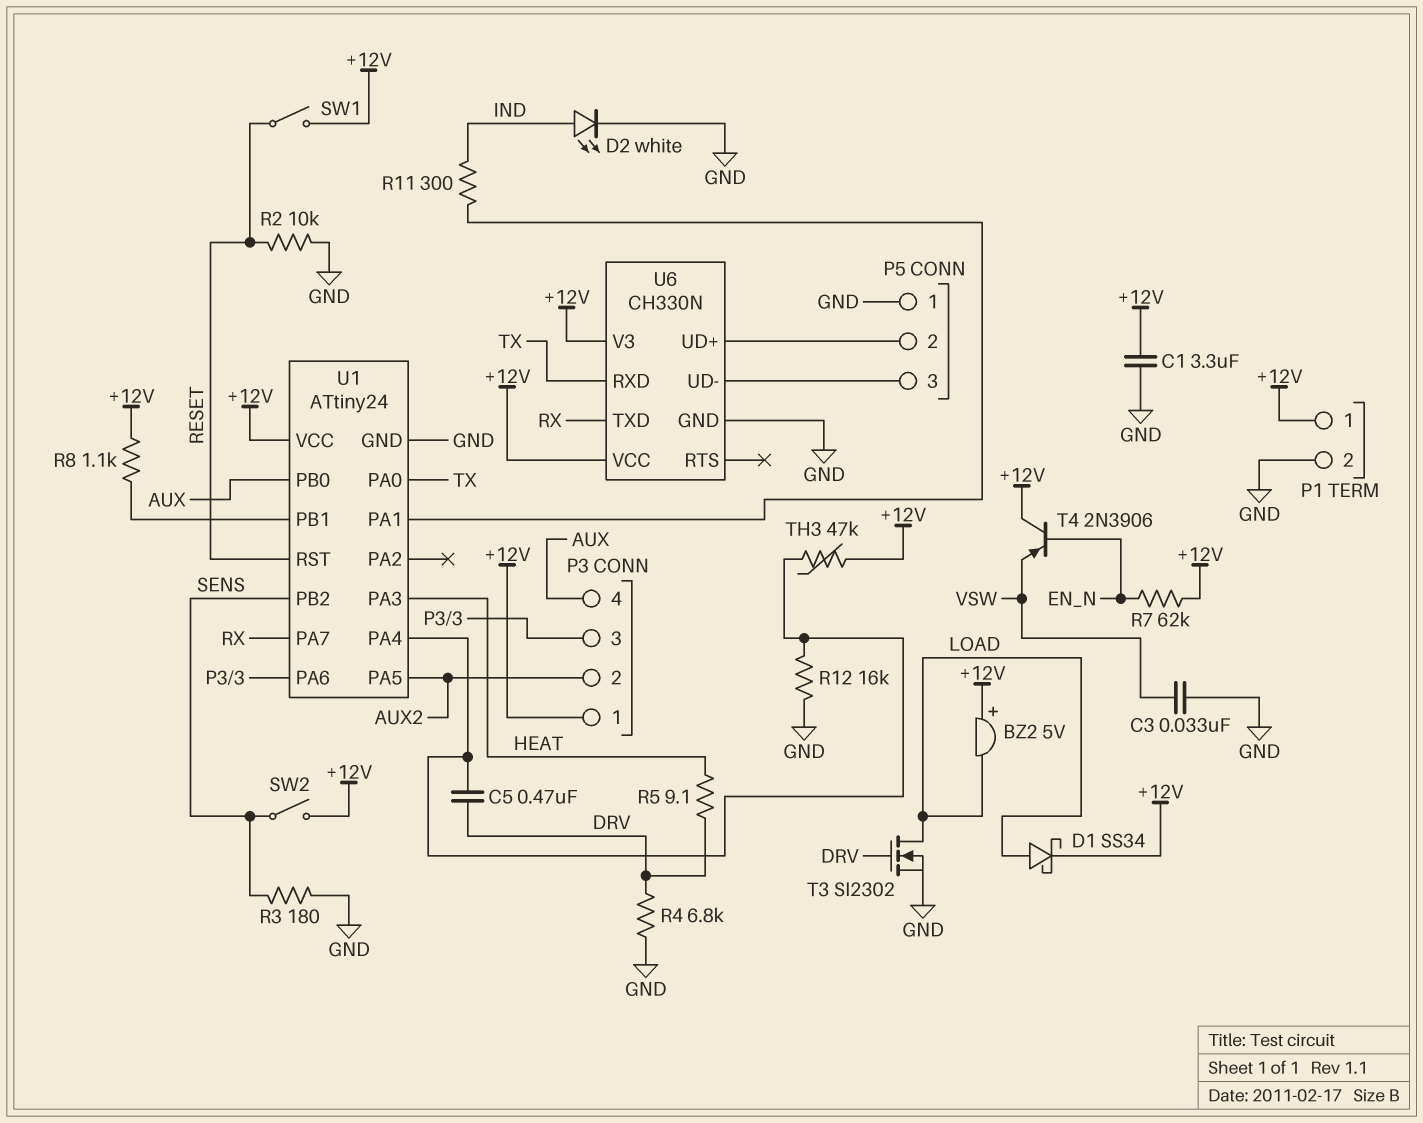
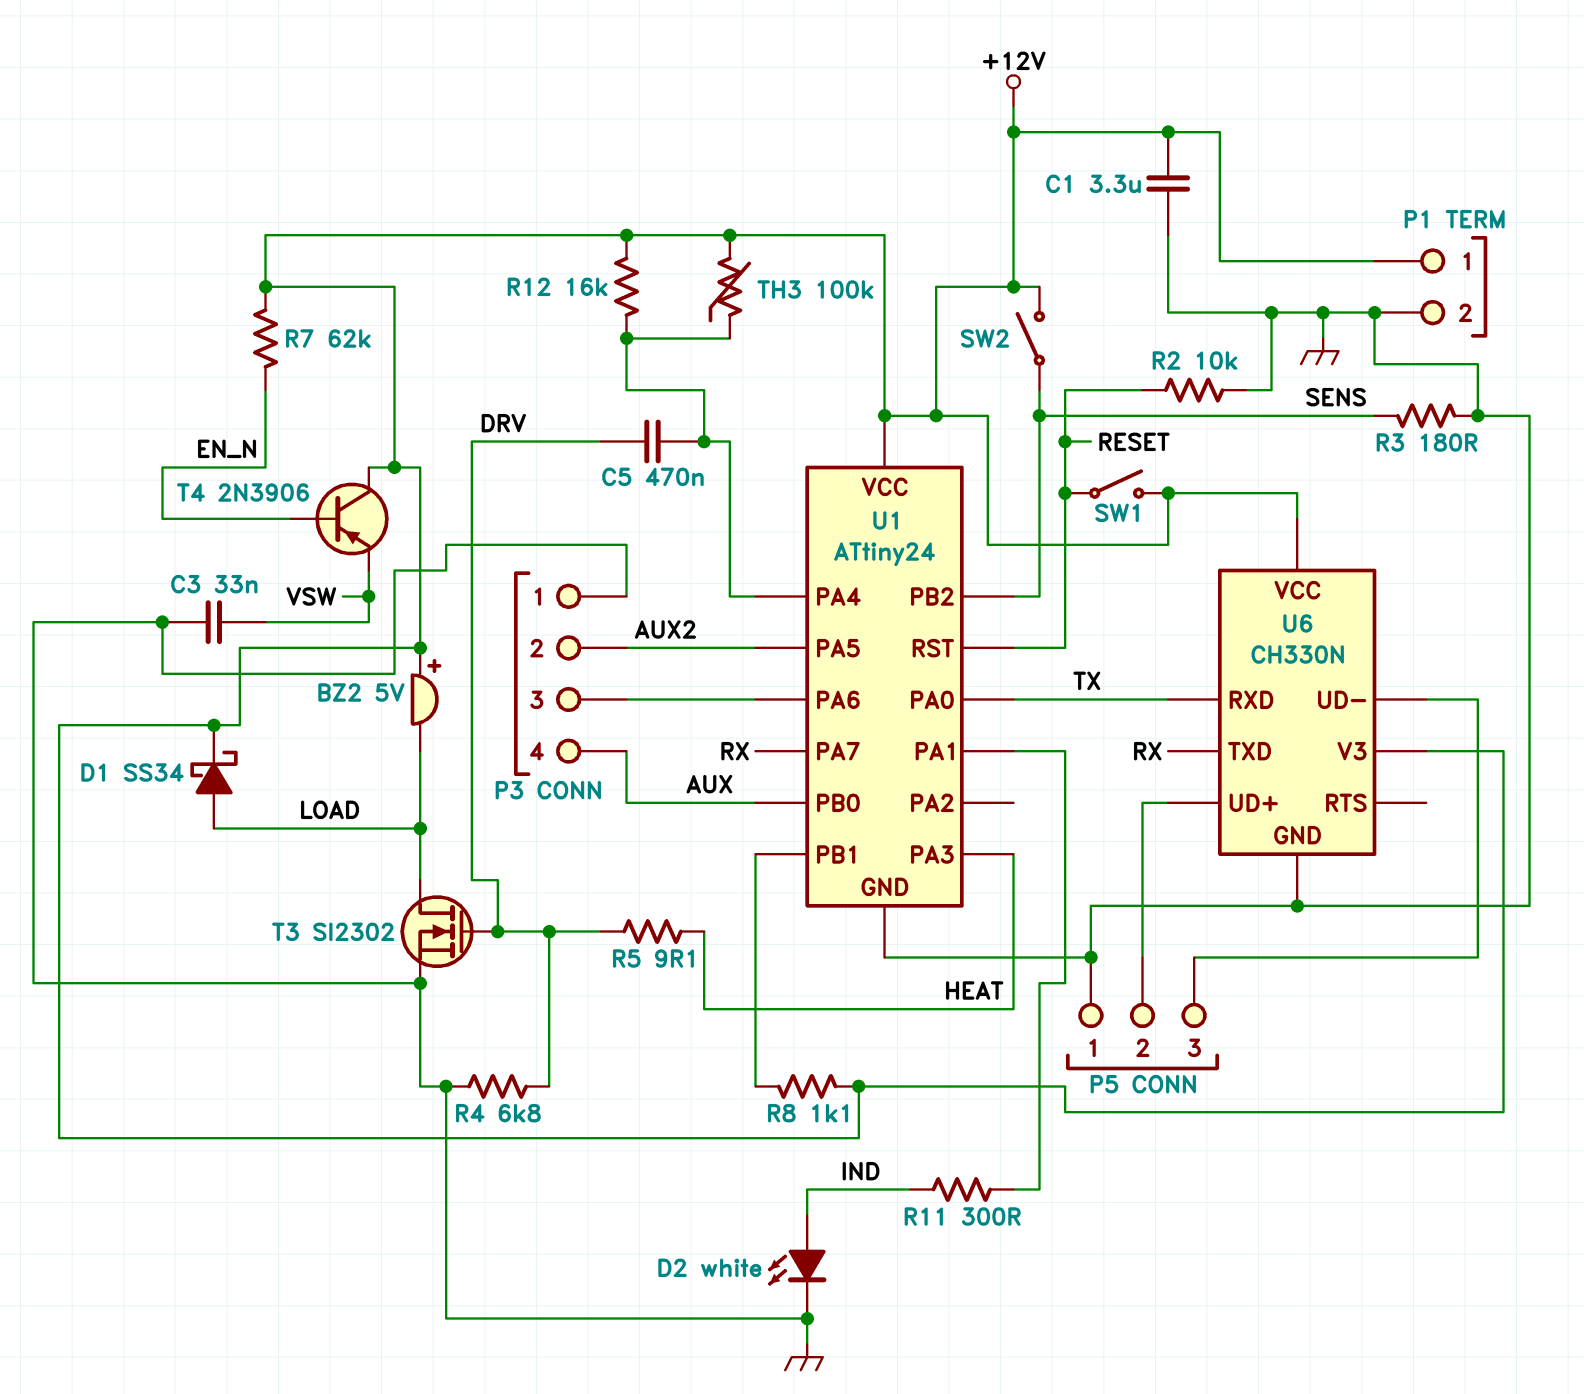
P3 pin 1: +12V -> GND
R12: 16k (GND, U1/PA4) -> 16k (+12V, U1/PA4)
TH3: 47k (+12V, U1/PA4) -> 100k (+12V, U1/PA4)

